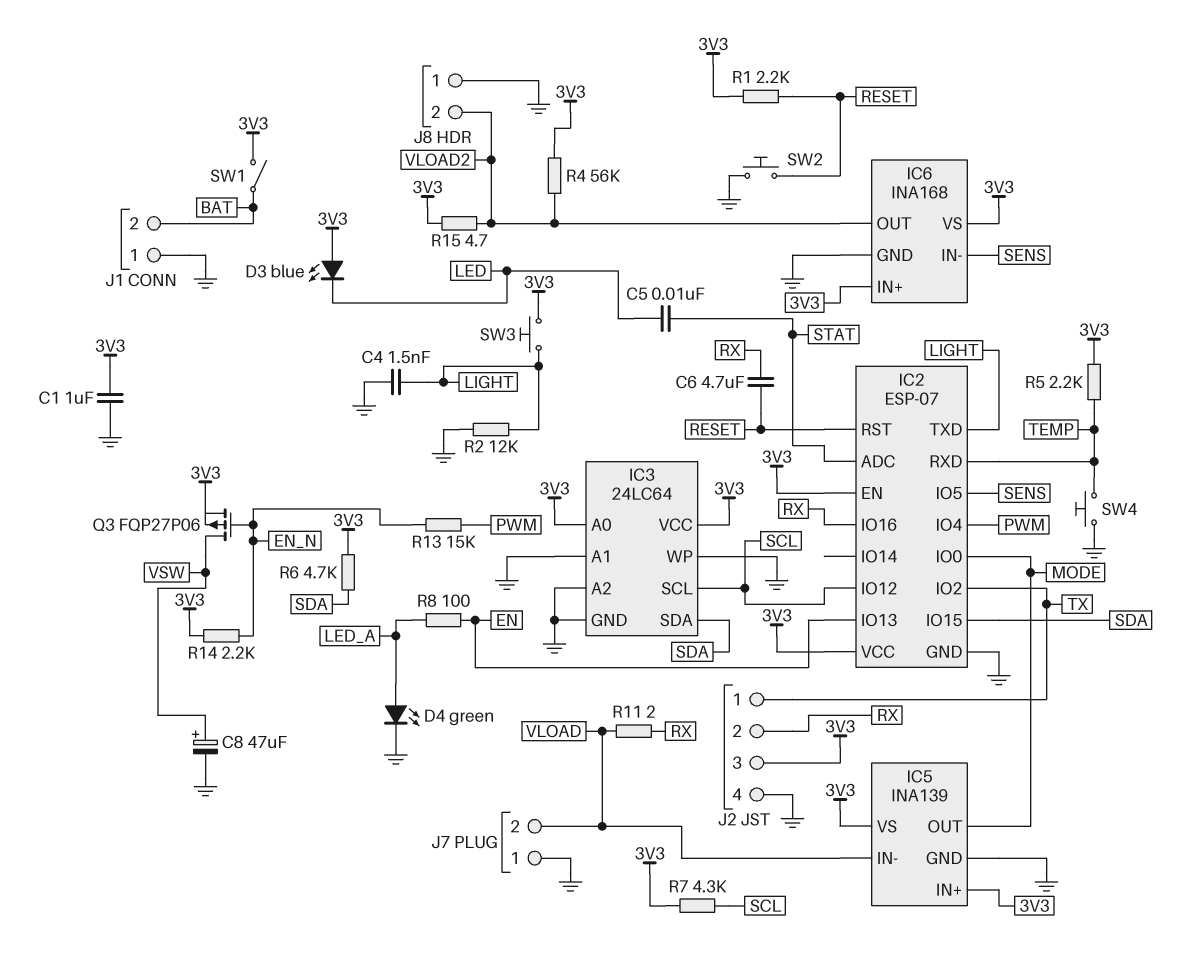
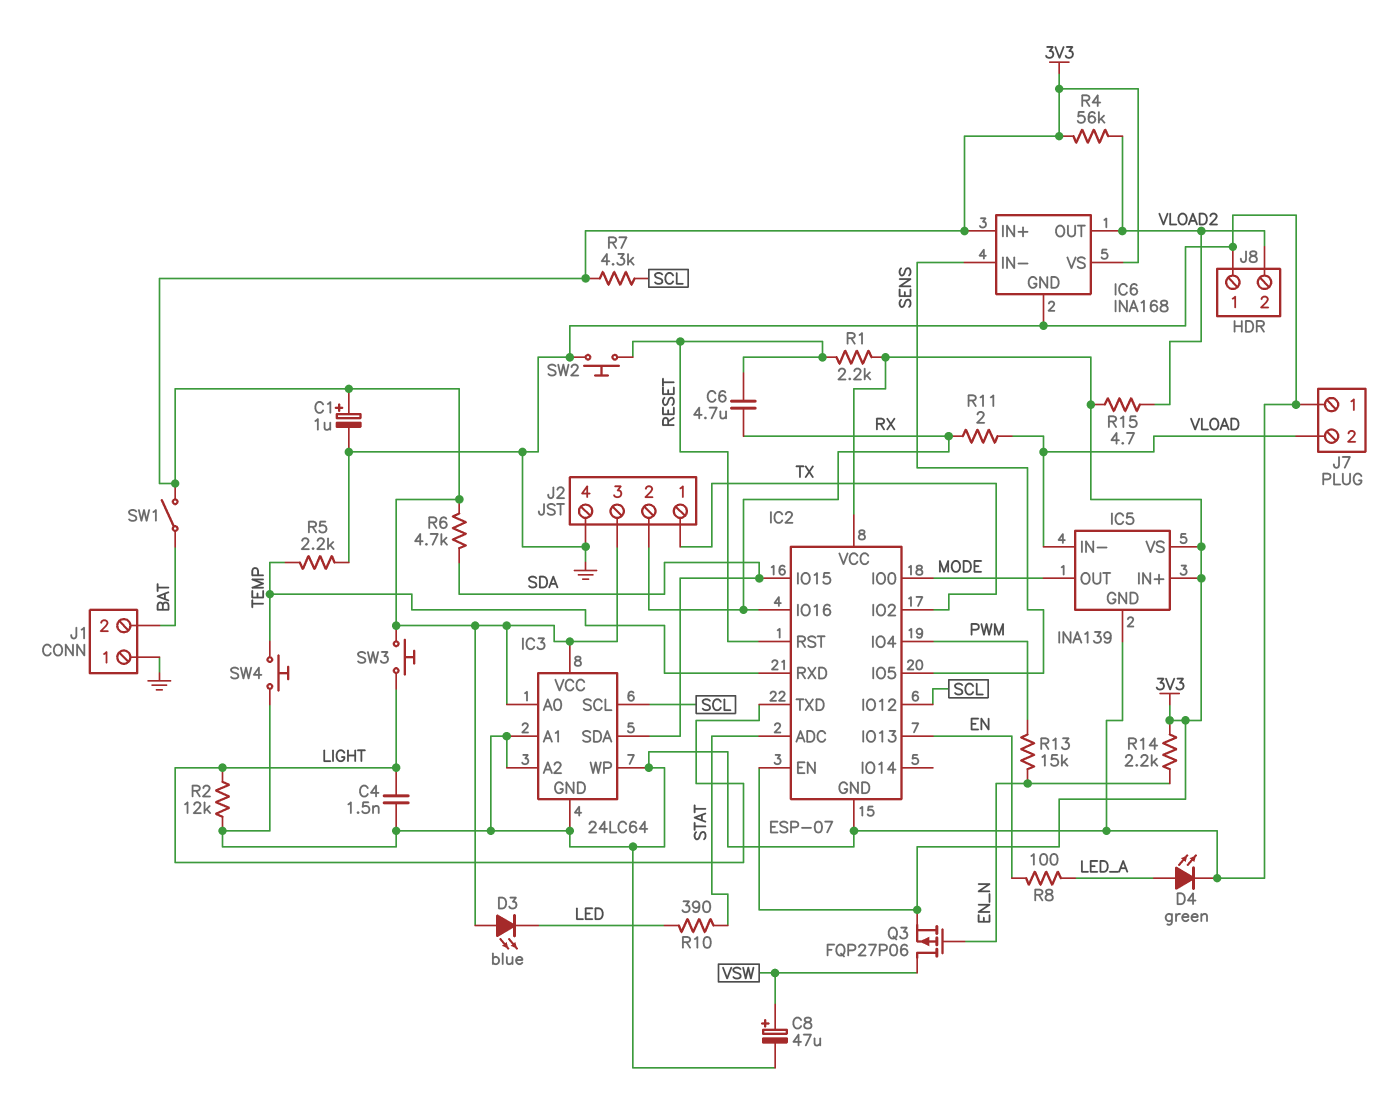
C1: 1uF (3V3, GND) -> 1uF (plus 3V3, minus GND)
C5: 10nF (LED, STAT) -> none
R5: 2.2k (3V3, TEMP) -> 2.2k (GND, TEMP)
R10: none -> 390 (LED, STAT)

